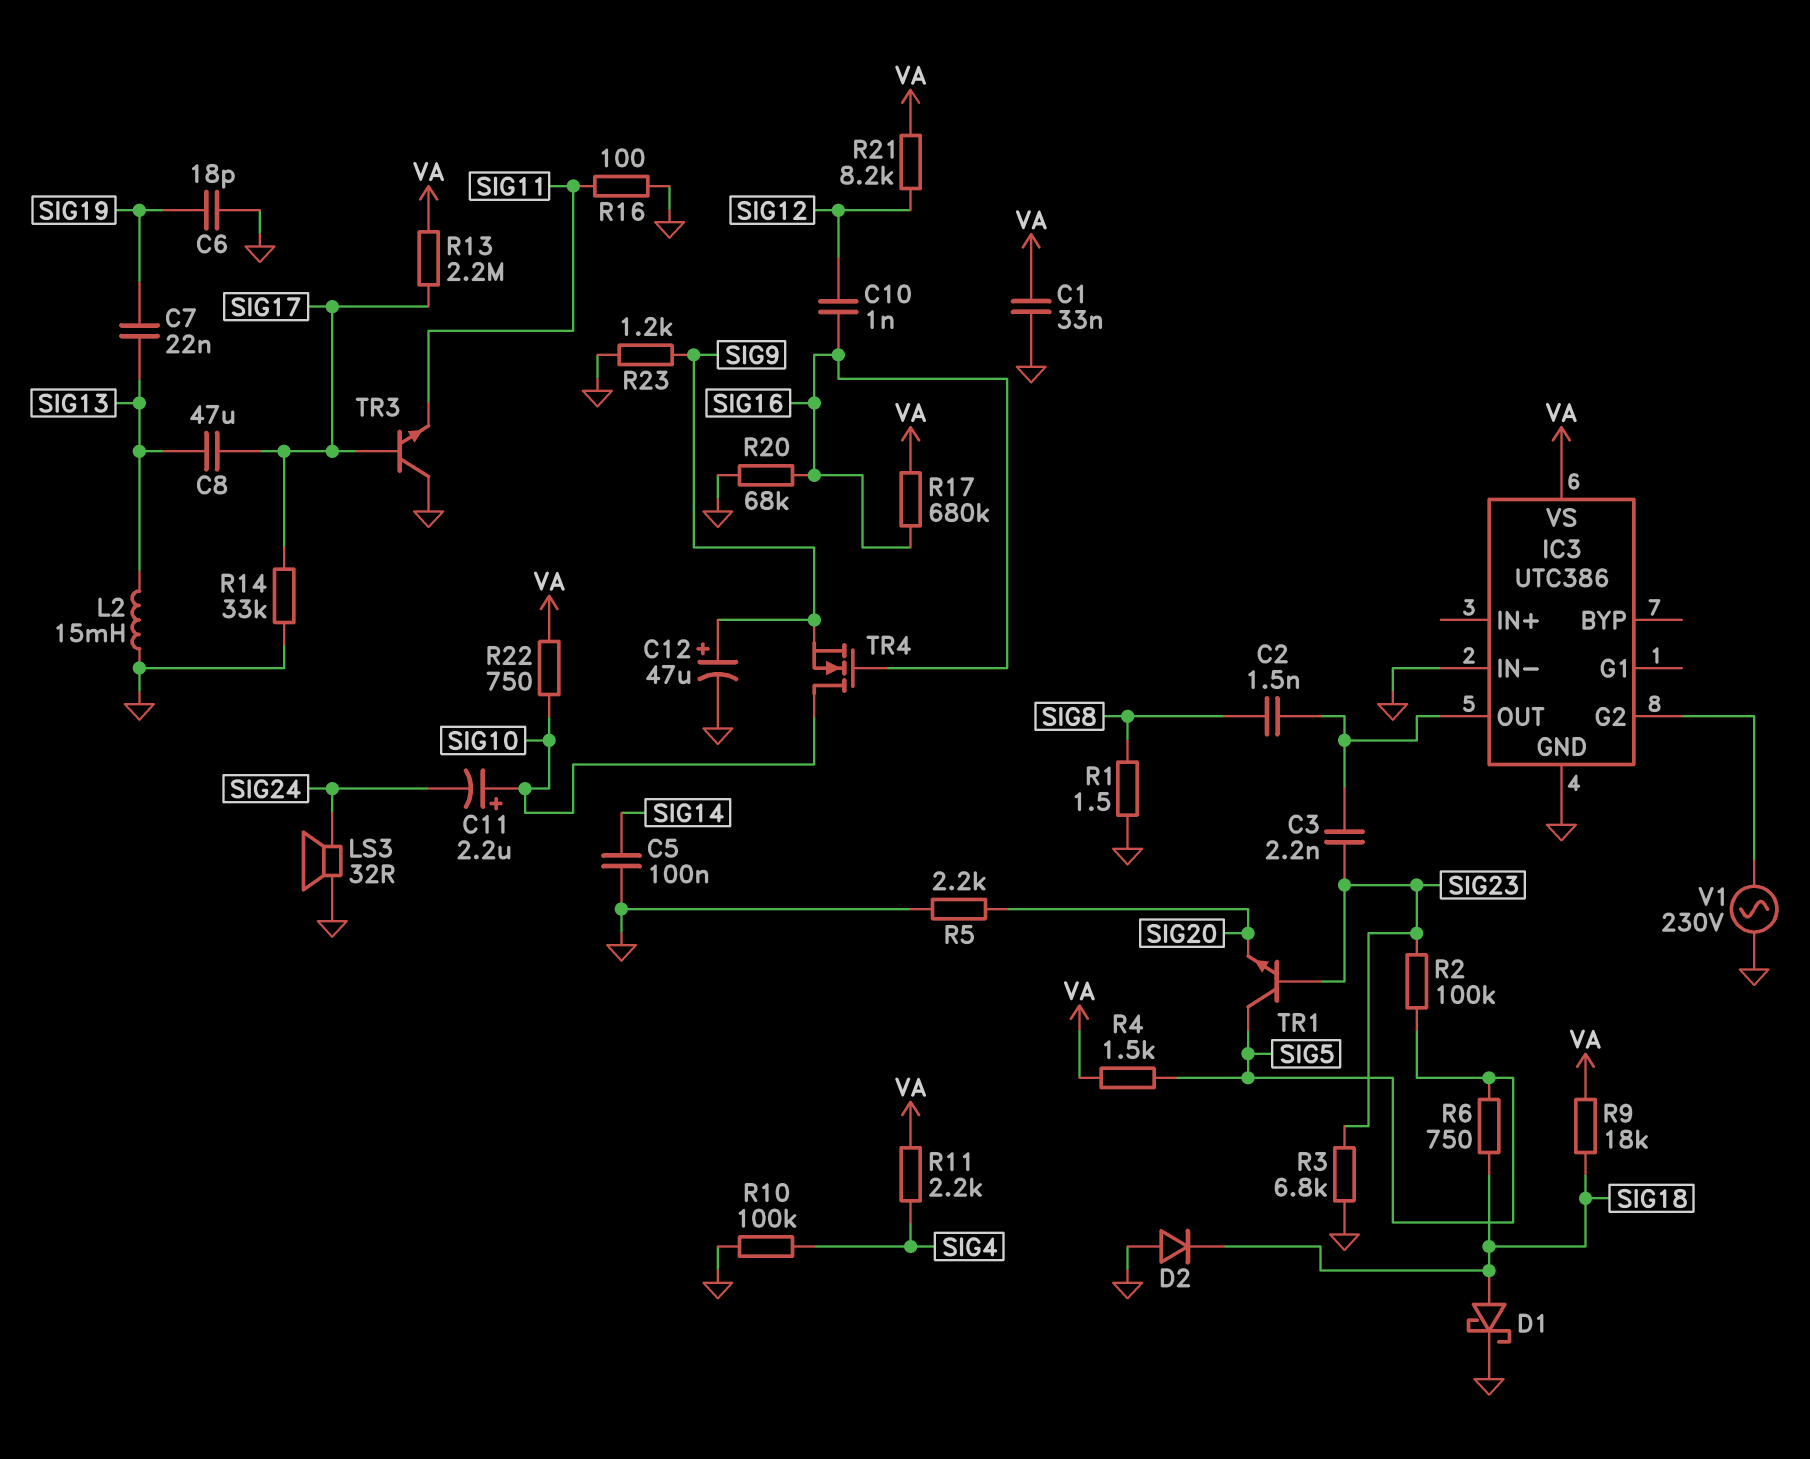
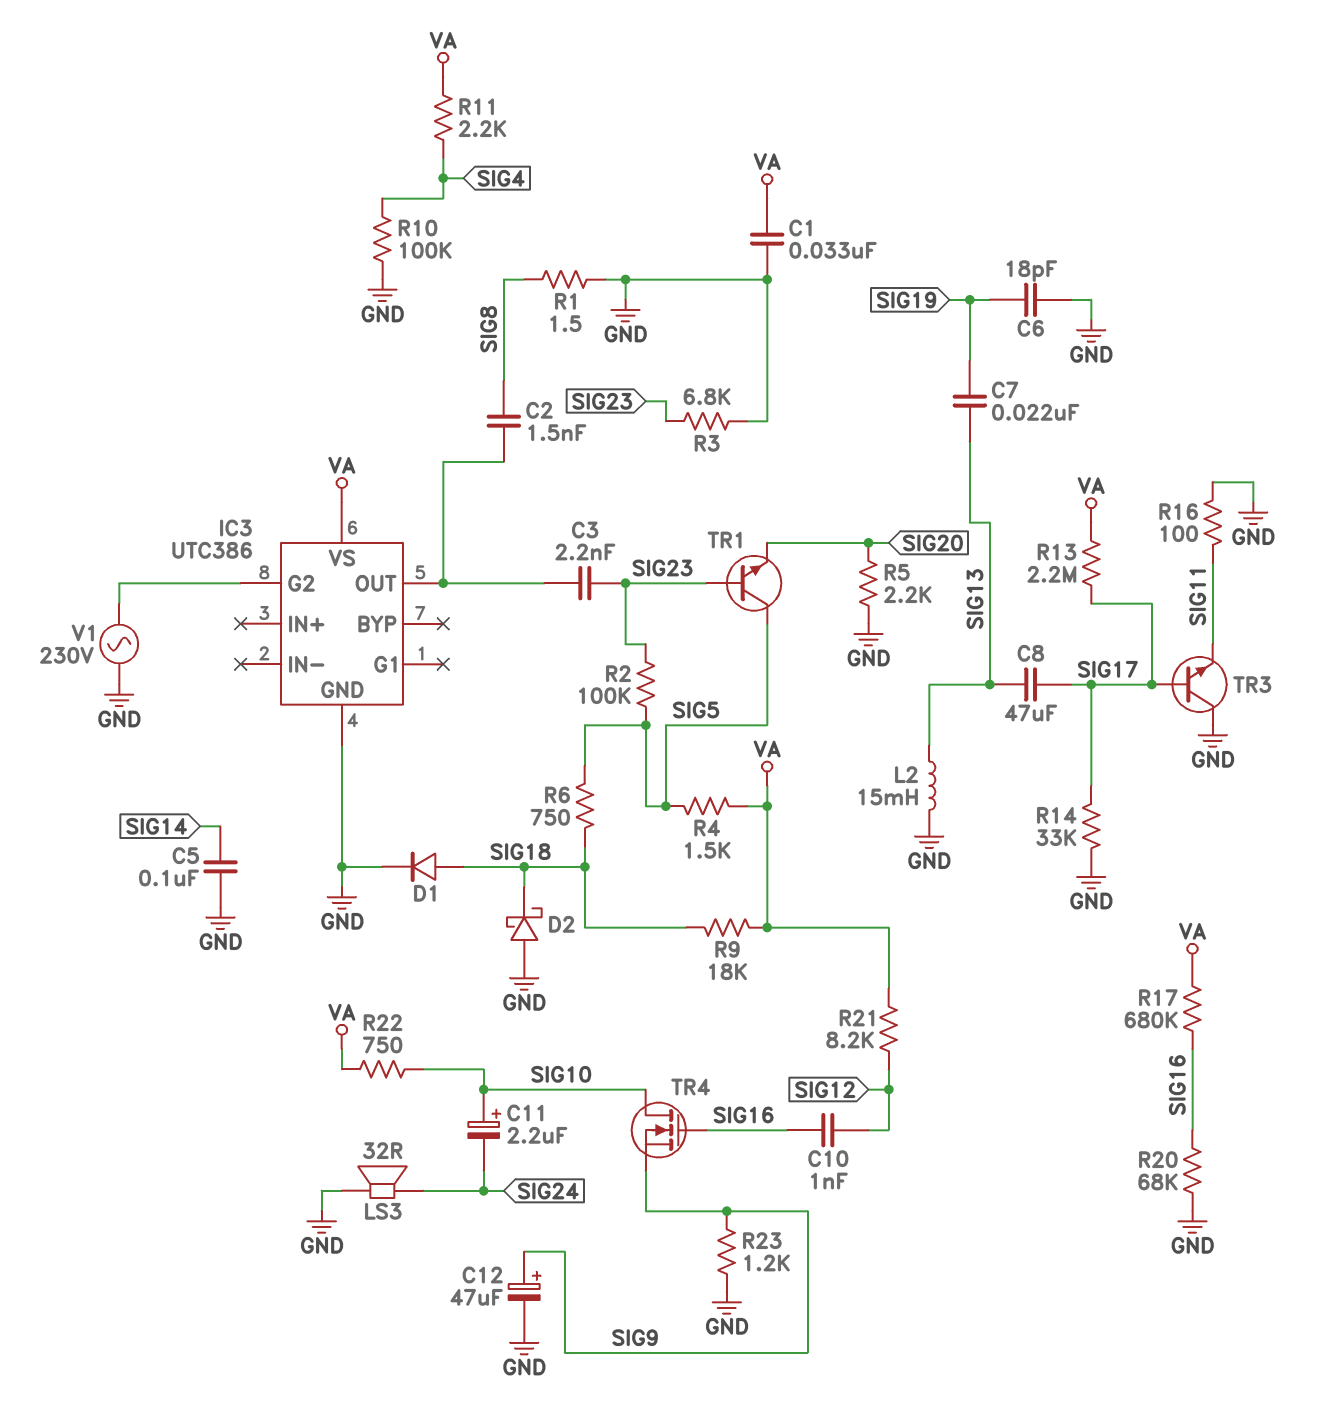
D1: schottky (A SIG18, K GND) -> diode (A SIG18, K GND)
D2: diode (A GND, K SIG18) -> schottky (A GND, K SIG18)
IC3 pin IN-: GND -> none

